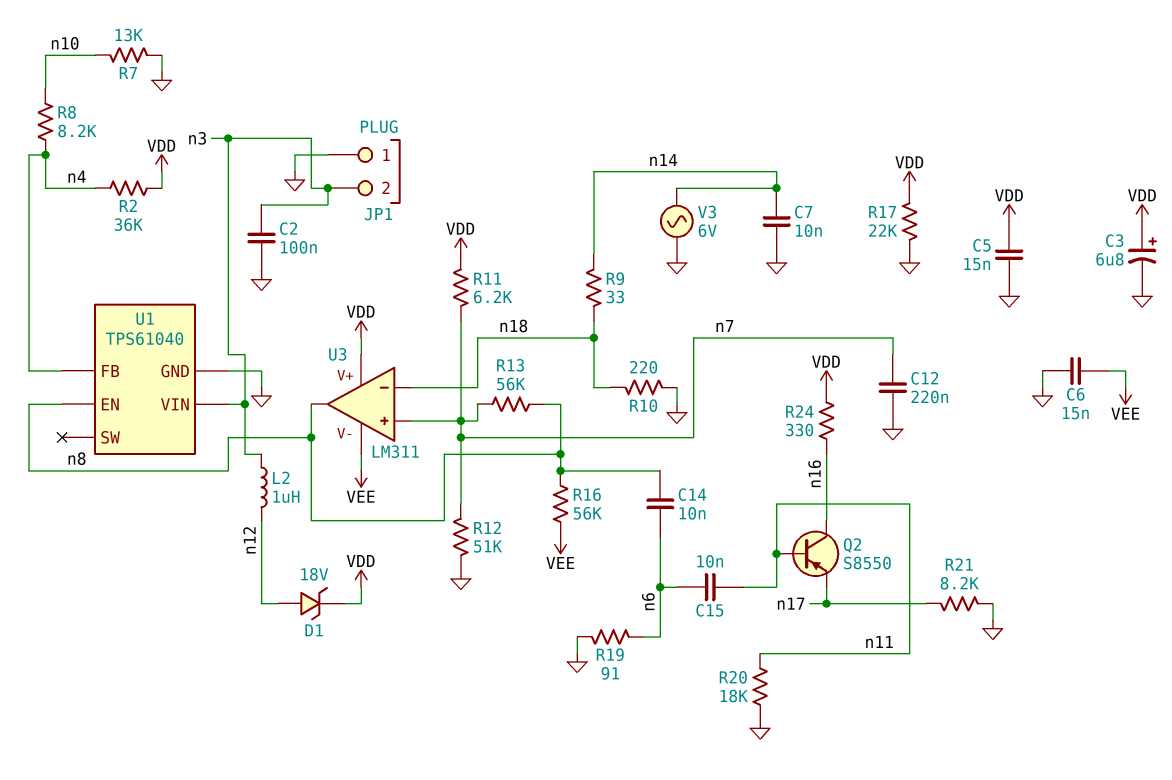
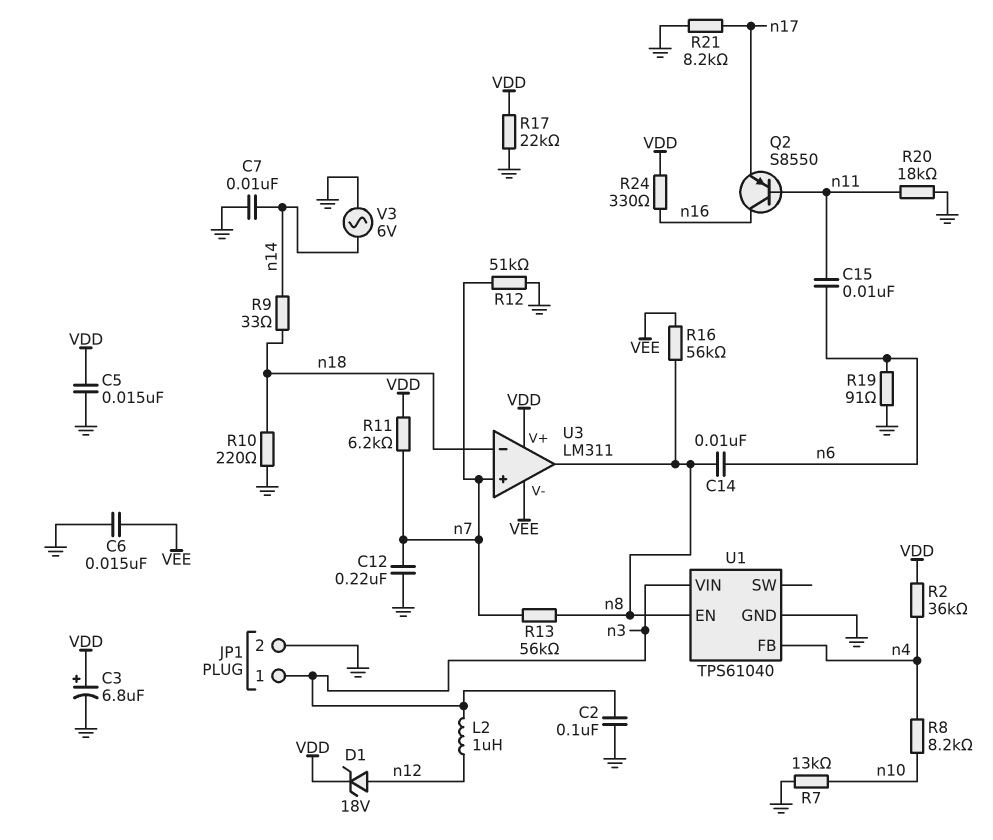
JP1 pin 1: GND -> n3
JP1 pin 2: n3 -> GND

